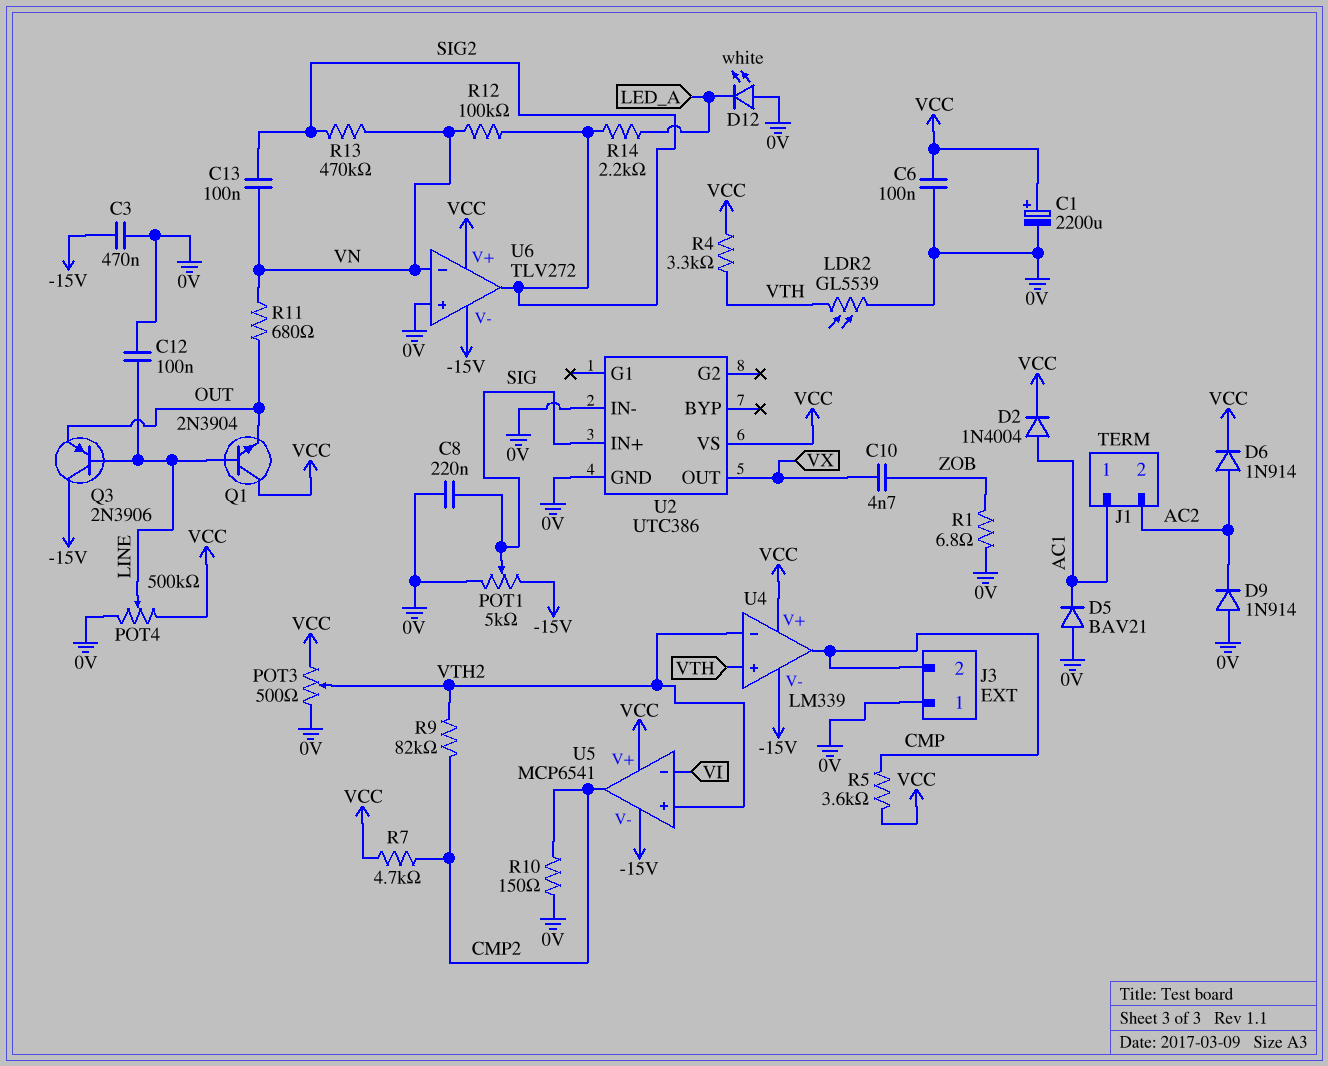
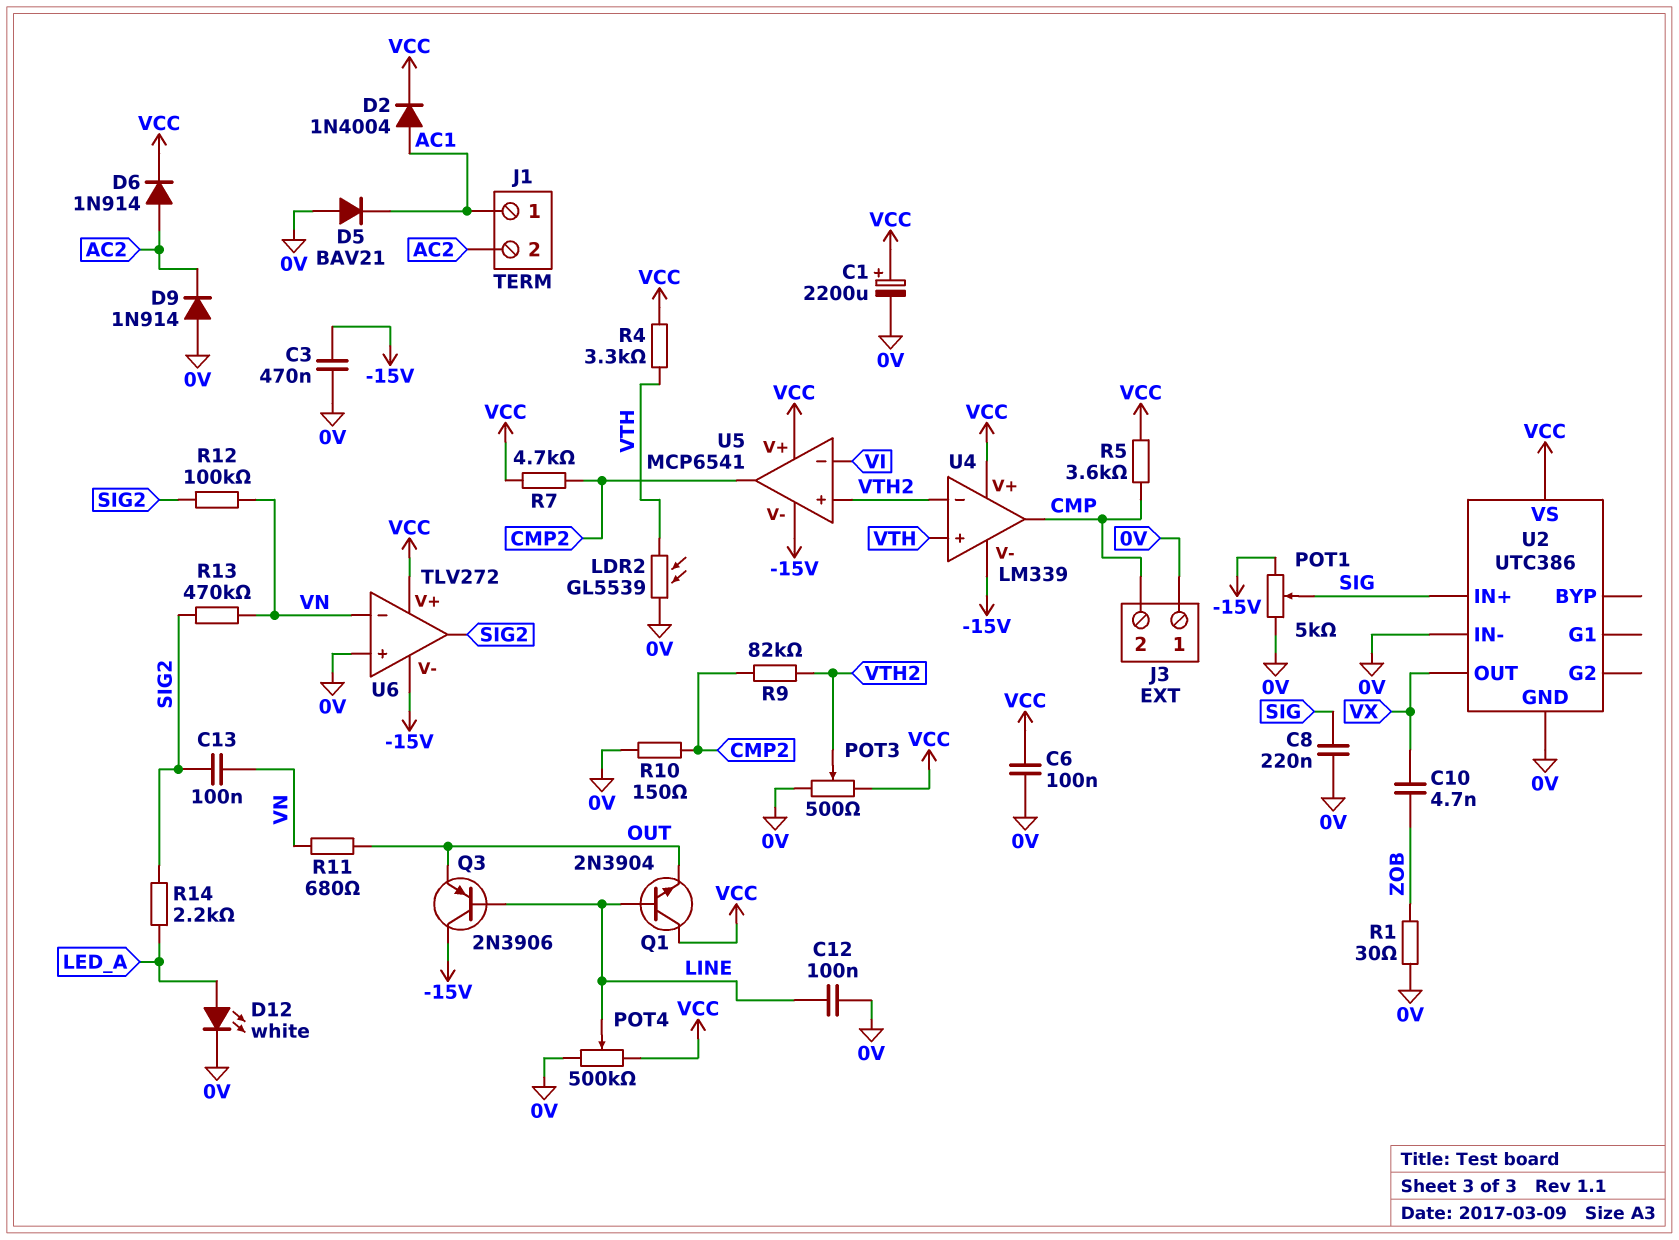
D12: LED white (A 0V, K LED_A) -> LED white (A LED_A, K 0V)
R1: 6.8 (0V, ZOB) -> 30 (0V, ZOB)

